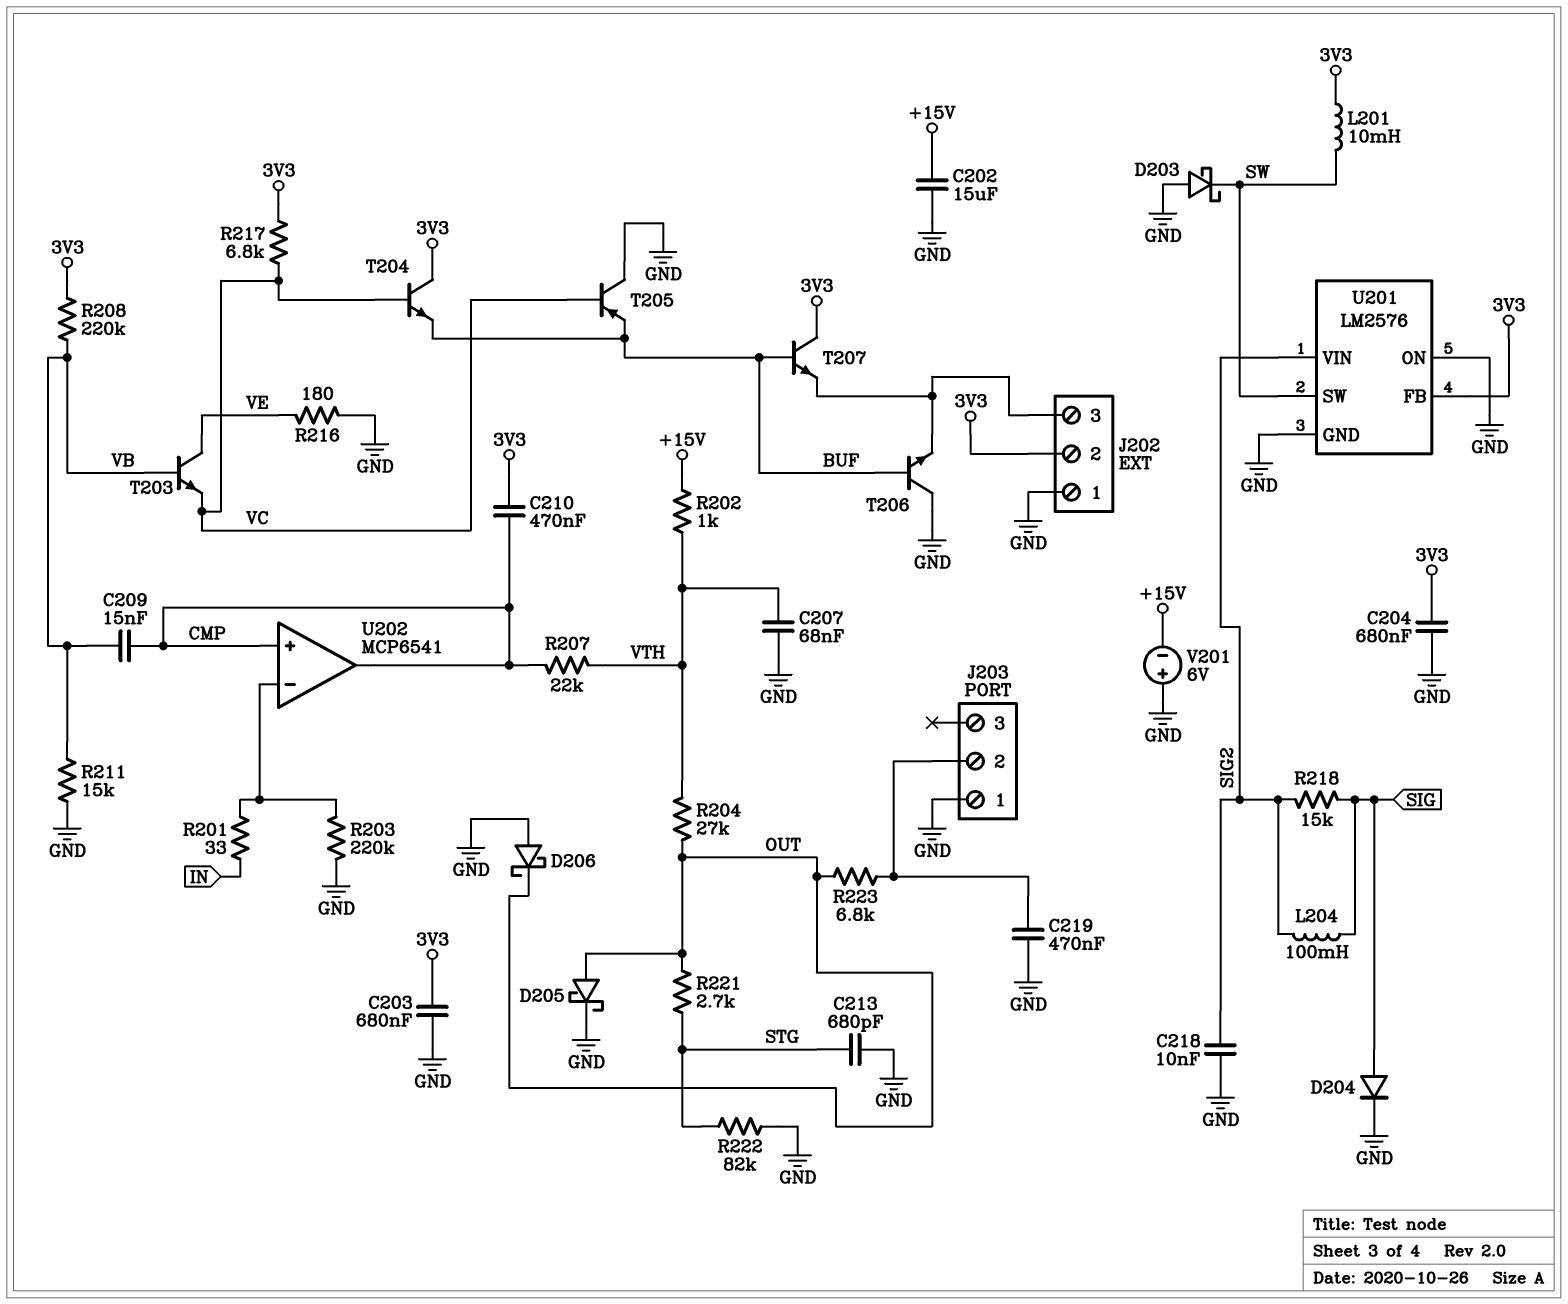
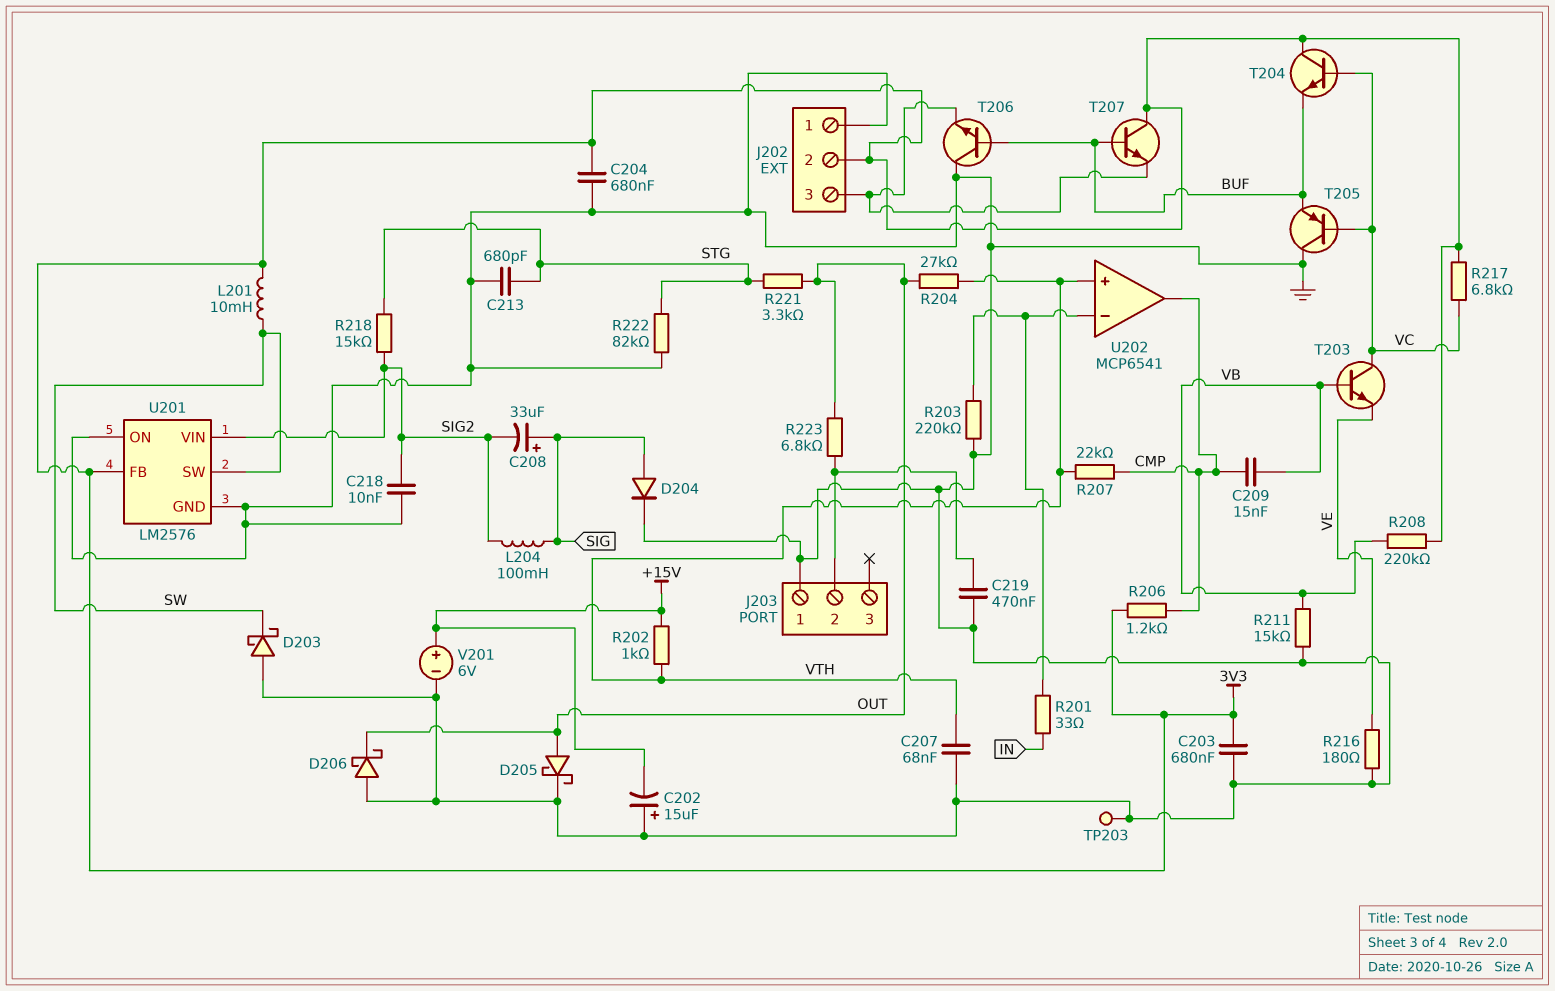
C202: 15uF (+15V, GND) -> 15uF (plus GND, minus +15V)
C208: none -> 33uF (plus SIG, minus SIG2)
C210: 470nF (3V3, CMP) -> none
R206: none -> 1.2k (3V3, CMP)
R218: 15k (SIG, SIG2) -> 15k (SIG2, STG)
R221: 2.7k (OUT, STG) -> 3.3k (OUT, STG)
T203: NPN (B VB, C VE, E VC) -> NPN (B VB, C VC, E VE)
TP203: none -> test point (GND)
U202 pin in+: CMP -> VTH
V201: 6V (plus GND, minus +15V) -> 6V (plus +15V, minus GND)

